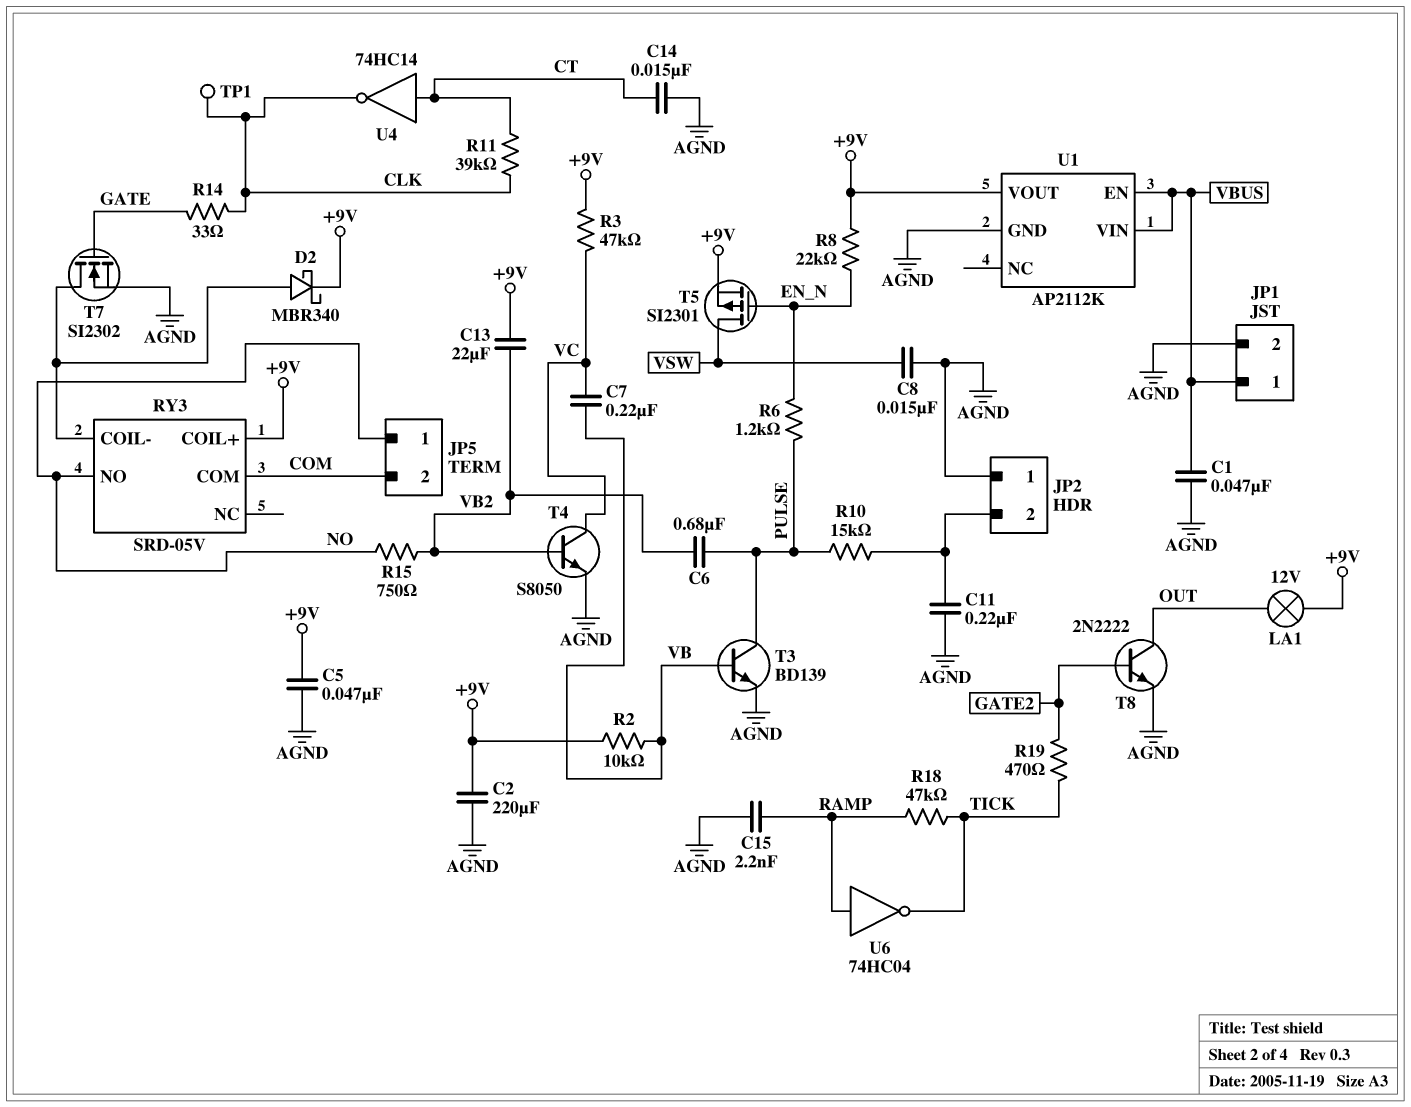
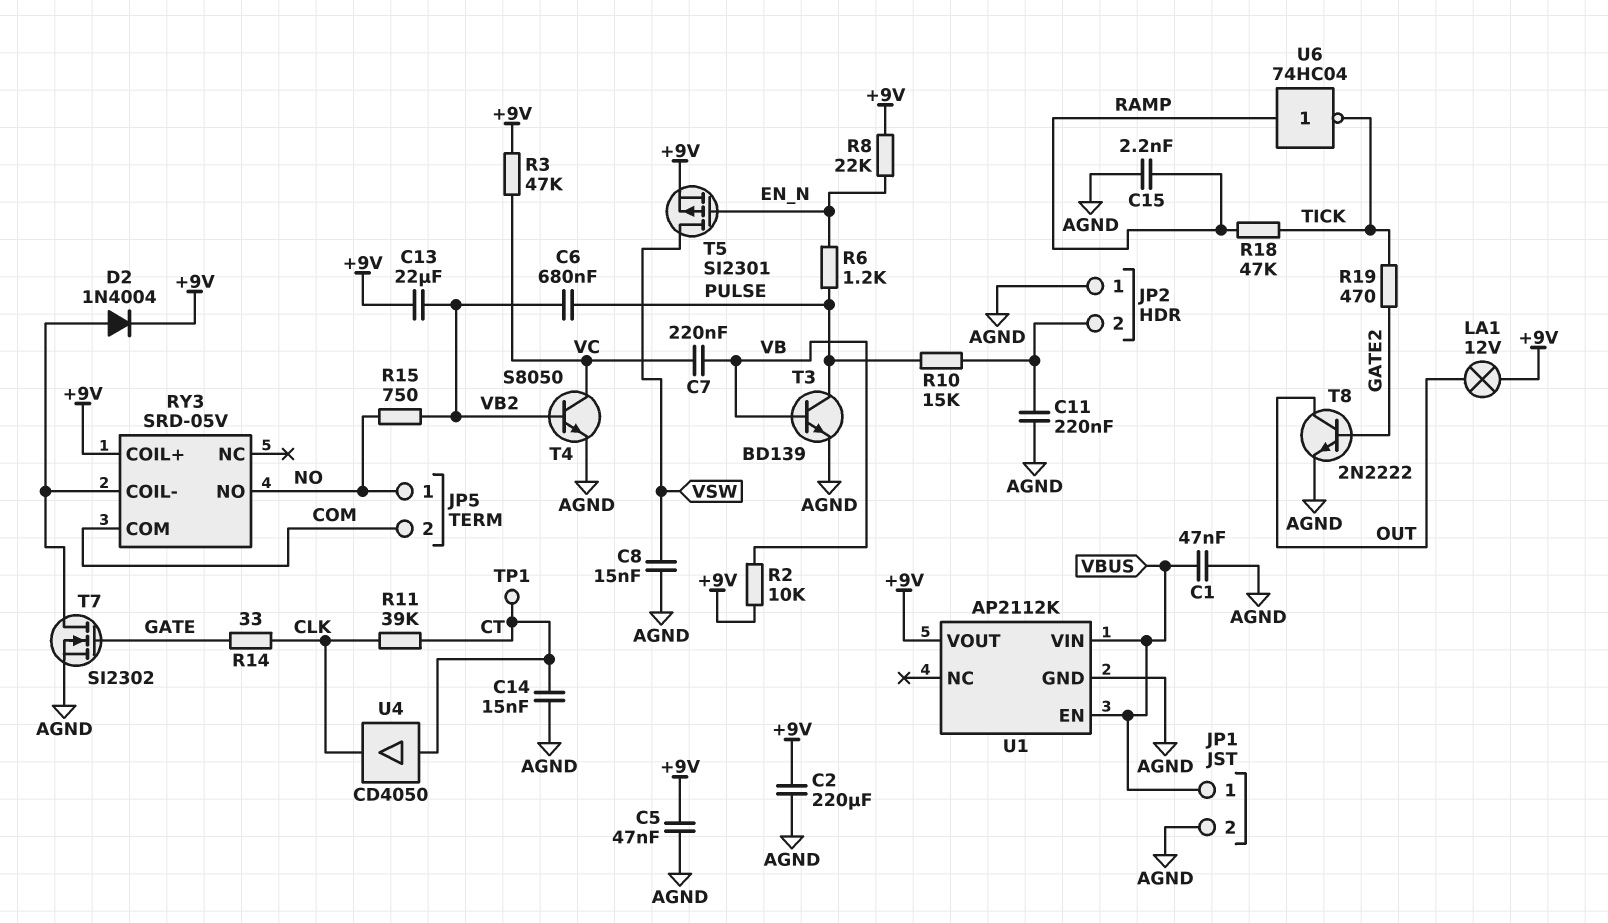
D2: schottky MBR340 (A RY3/COIL-, K +9V) -> diode 1N4004 (A RY3/COIL-, K +9V)
TP1: test point (CLK) -> test point (CT)
U4: NOT 74HC14 (in CT, out CLK) -> buffer CD4050 (in CT, out CLK)

